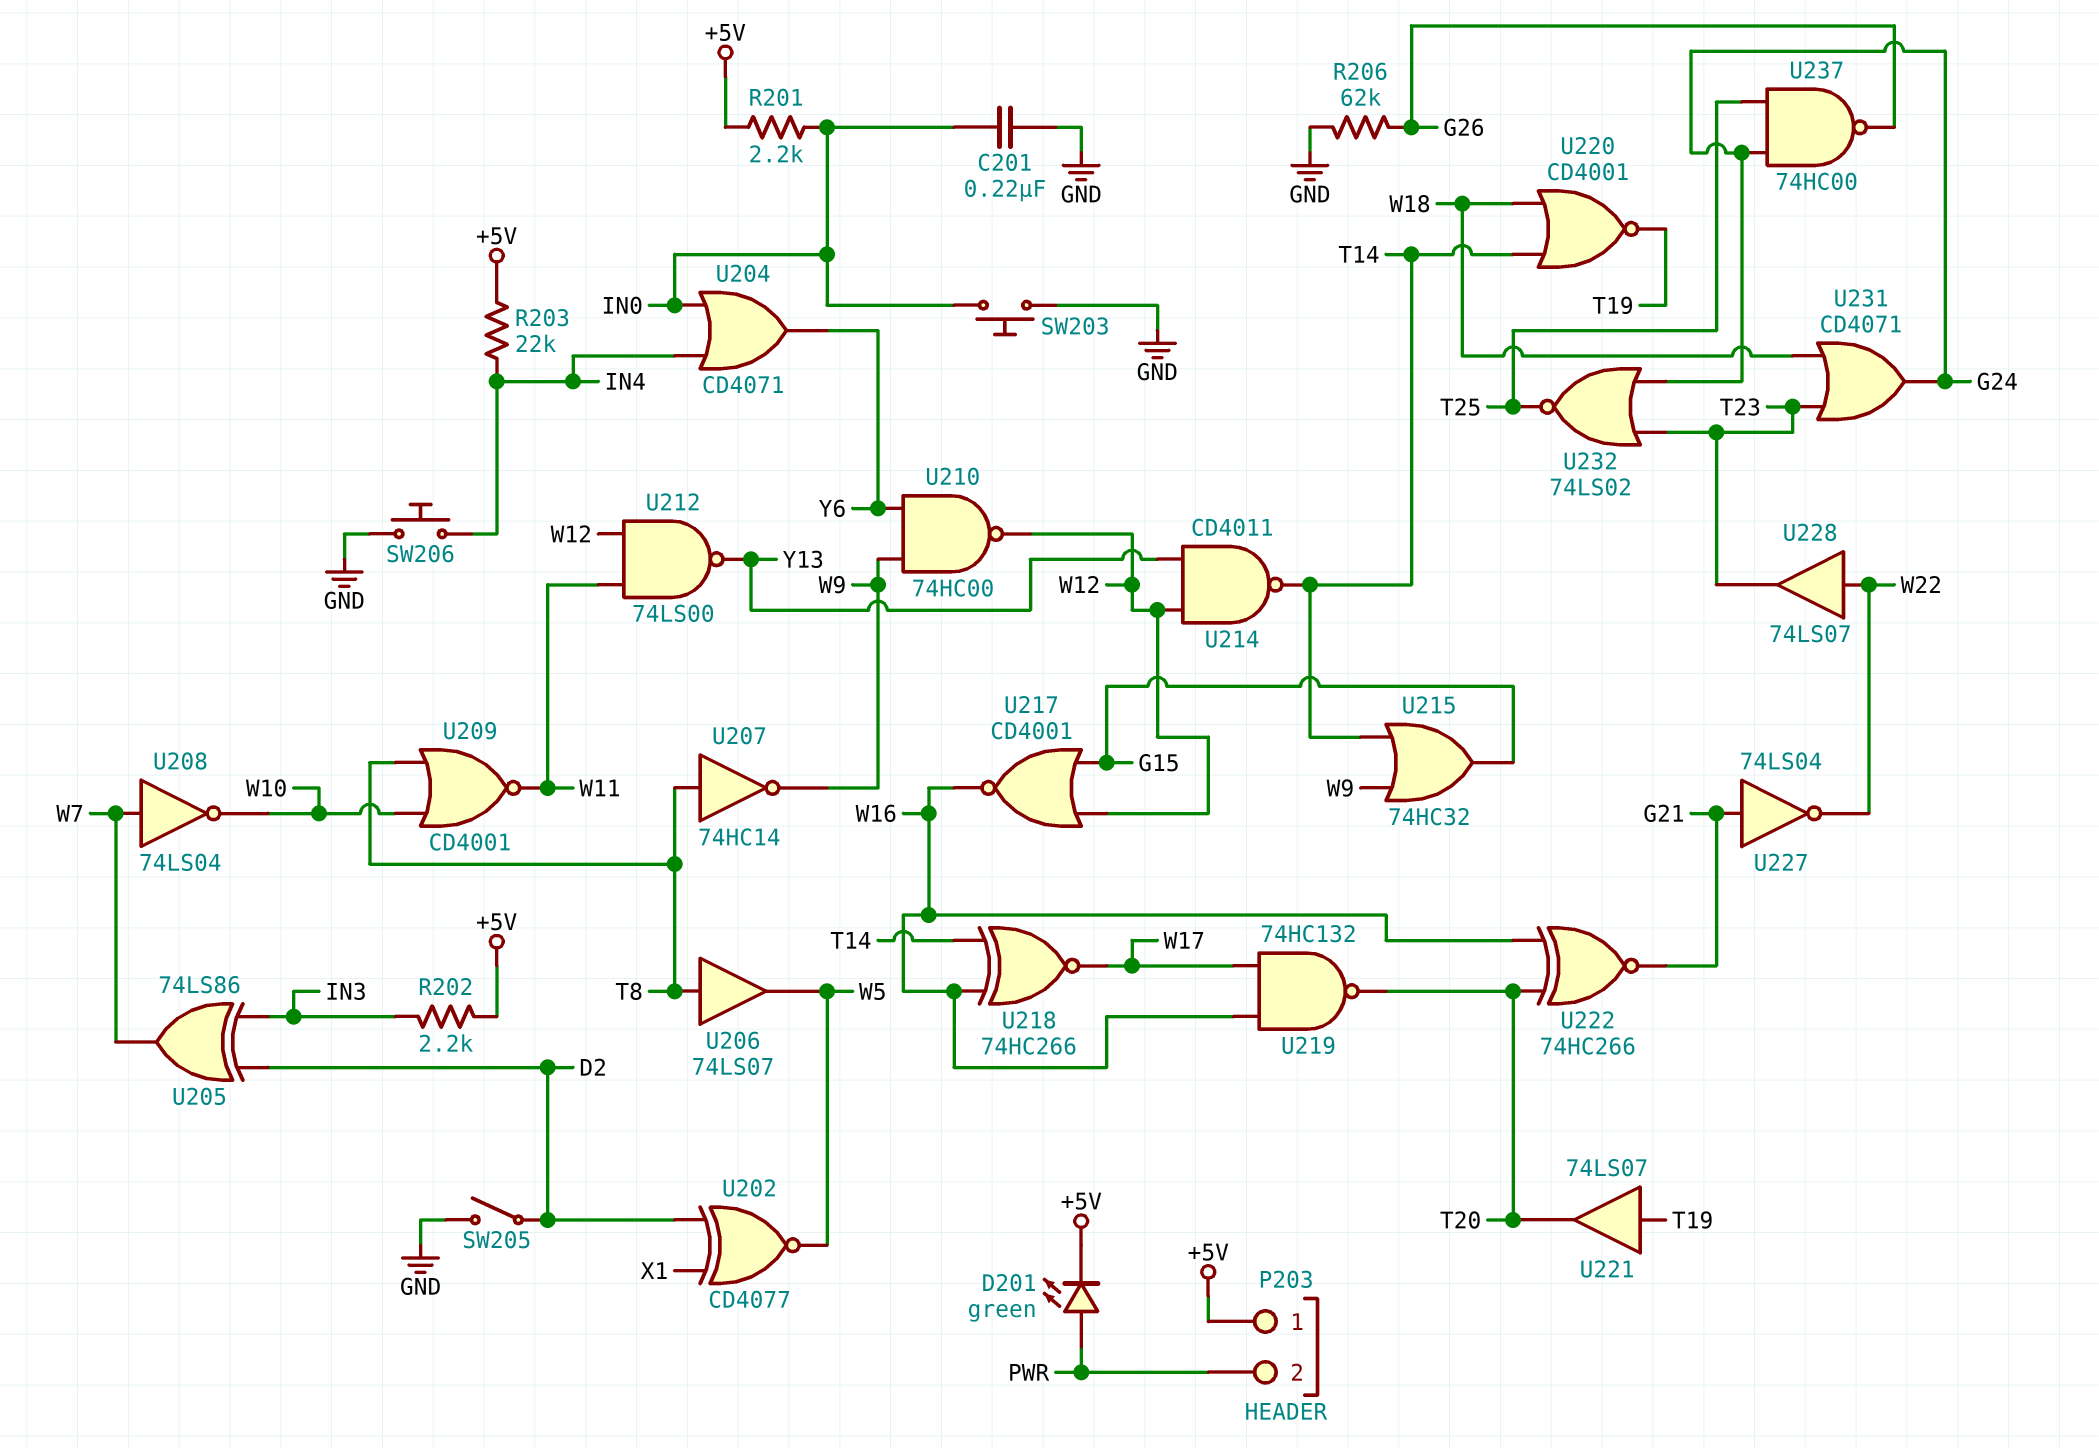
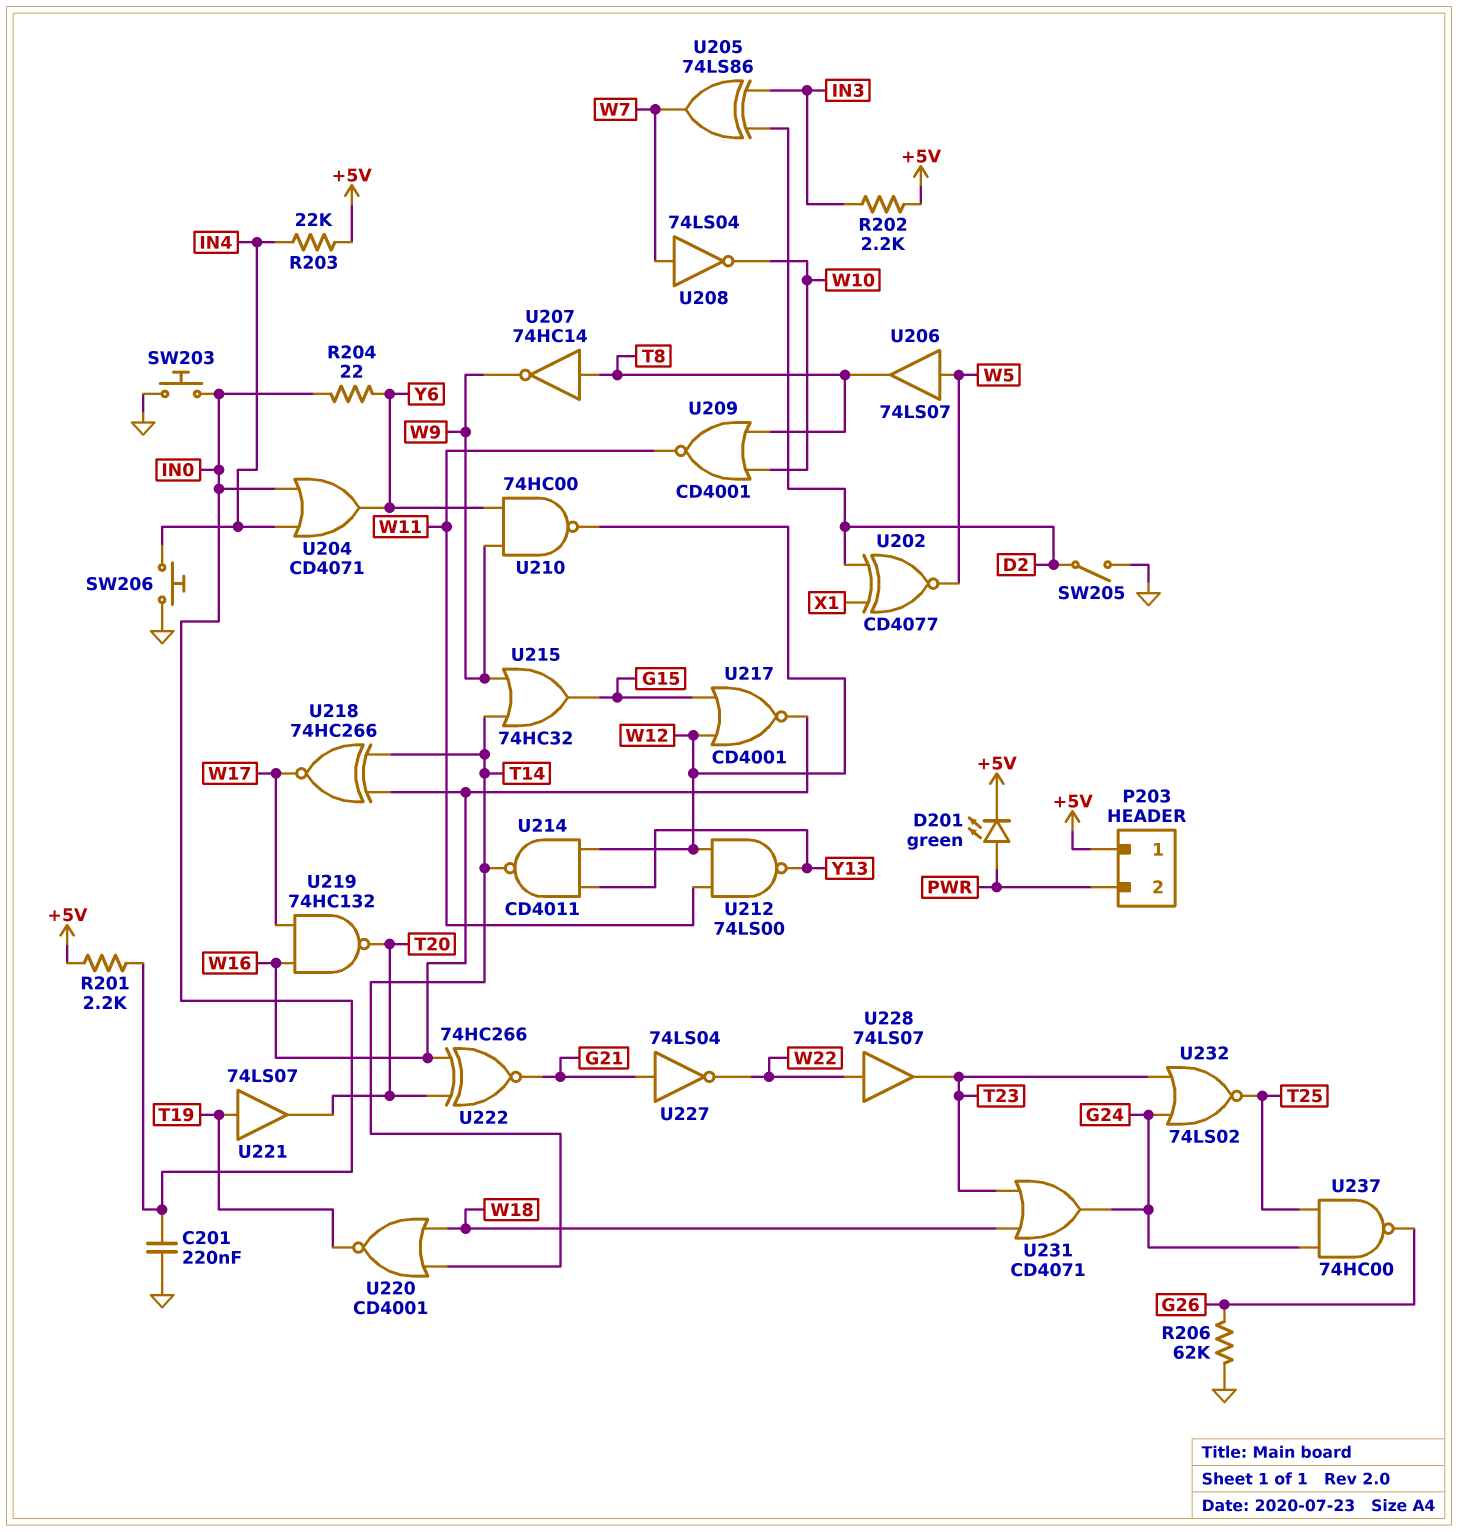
R204: none -> 22 (IN0, Y6)
U206: buffer 74LS07 (in T8, out W5) -> buffer 74LS07 (in W5, out T8)

